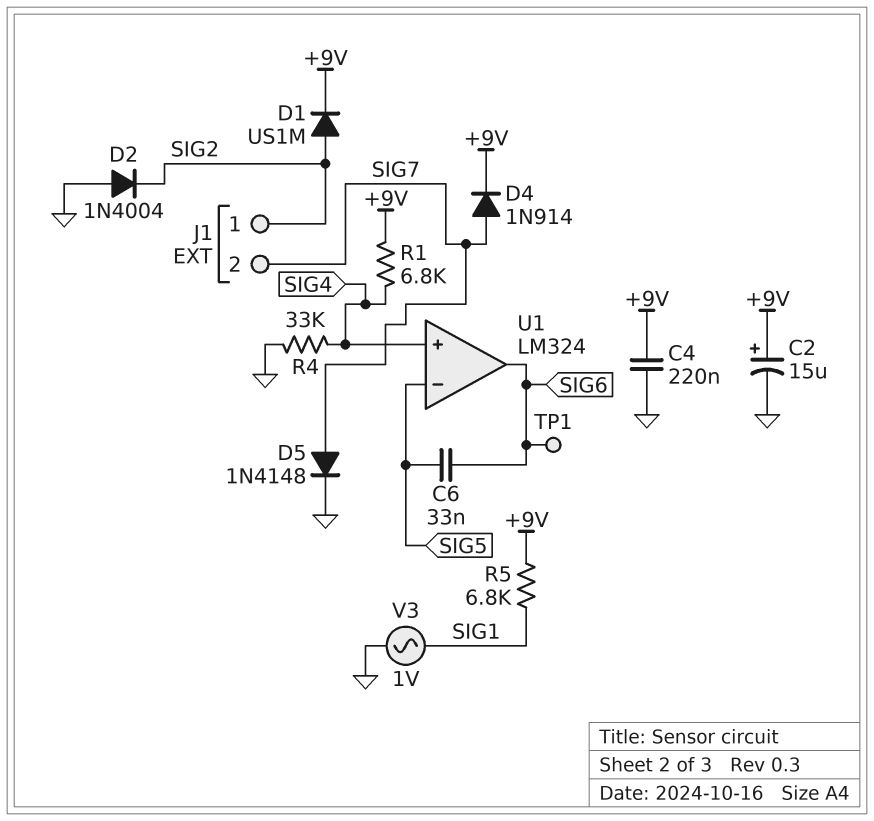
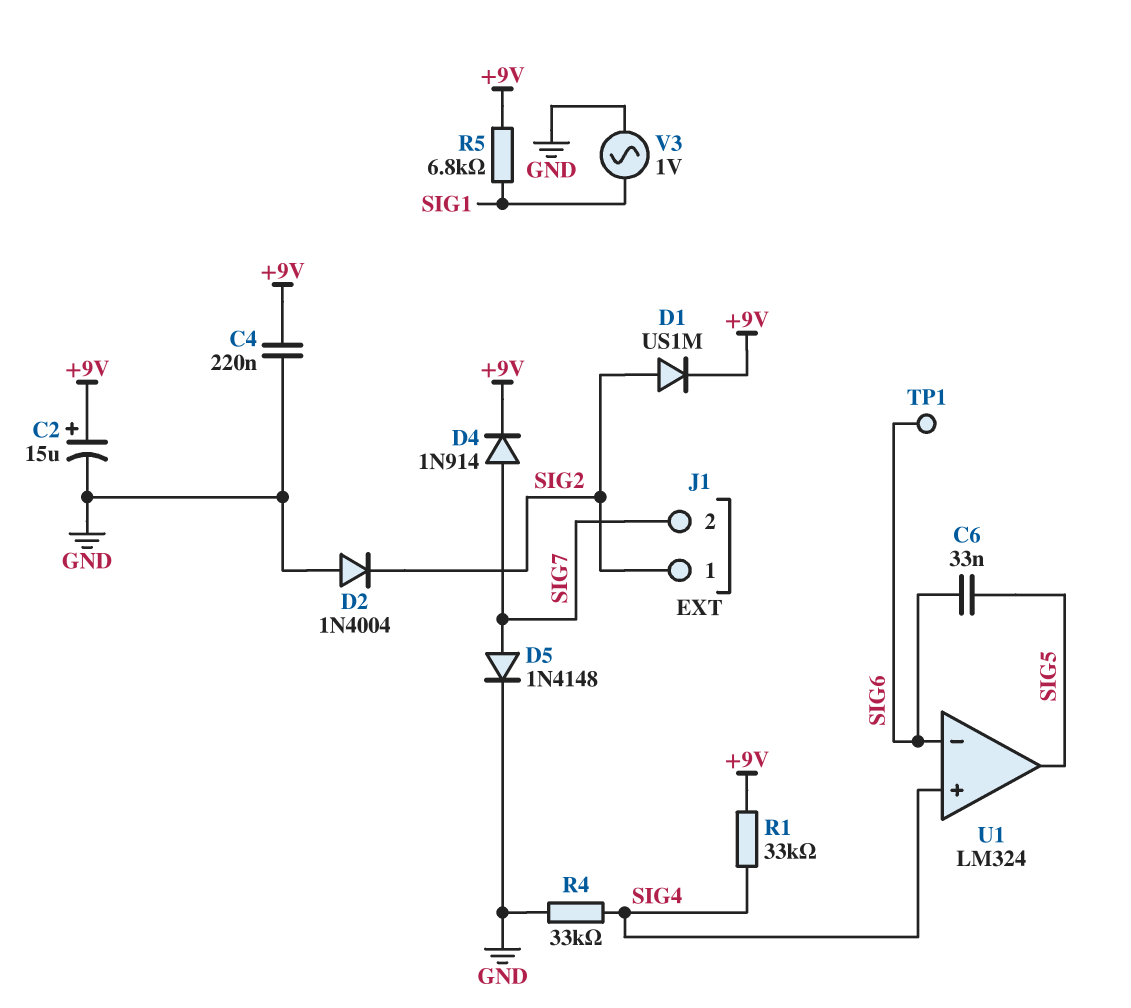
R1: 6.8k (+9V, SIG4) -> 33k (+9V, SIG4)
U1 pin in-: SIG5 -> SIG6
U1 pin out: SIG6 -> SIG5

